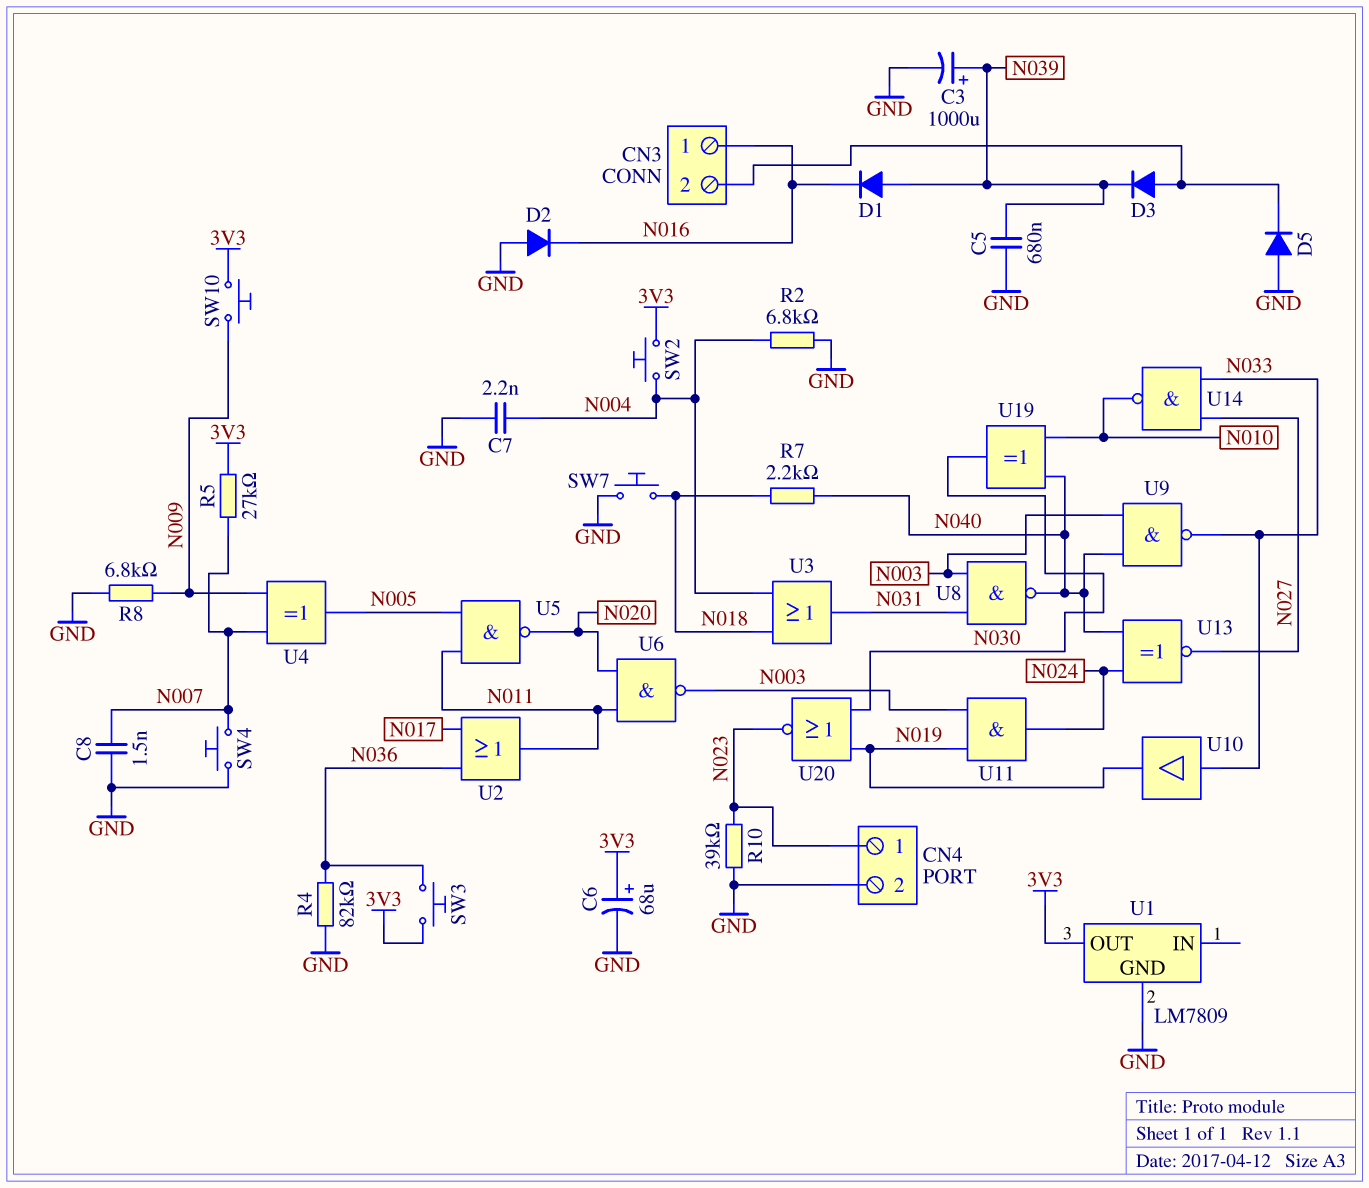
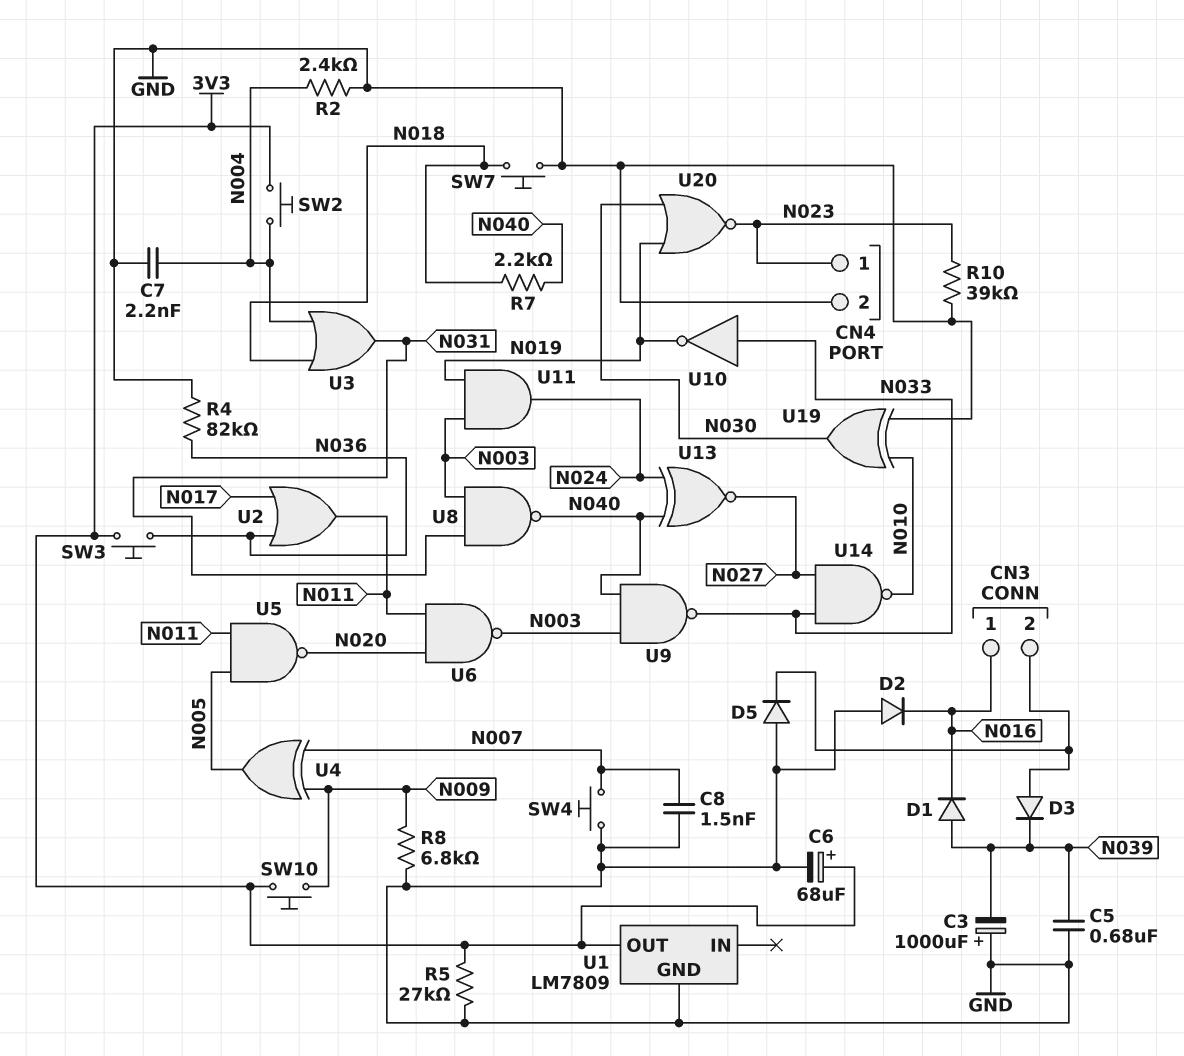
C3: 1000uF (plus N039, minus GND) -> 1000uF (plus GND, minus N039)
R2: 6.8k (GND, N004) -> 2.4k (GND, N004)
R5: 27k (3V3, N007) -> 27k (3V3, GND)
U10: buffer (in N033, out N019) -> NOT (in N033, out N019)
U19: XOR (in N010, in N040, out N030) -> XOR (in GND, in N010, out N030)

